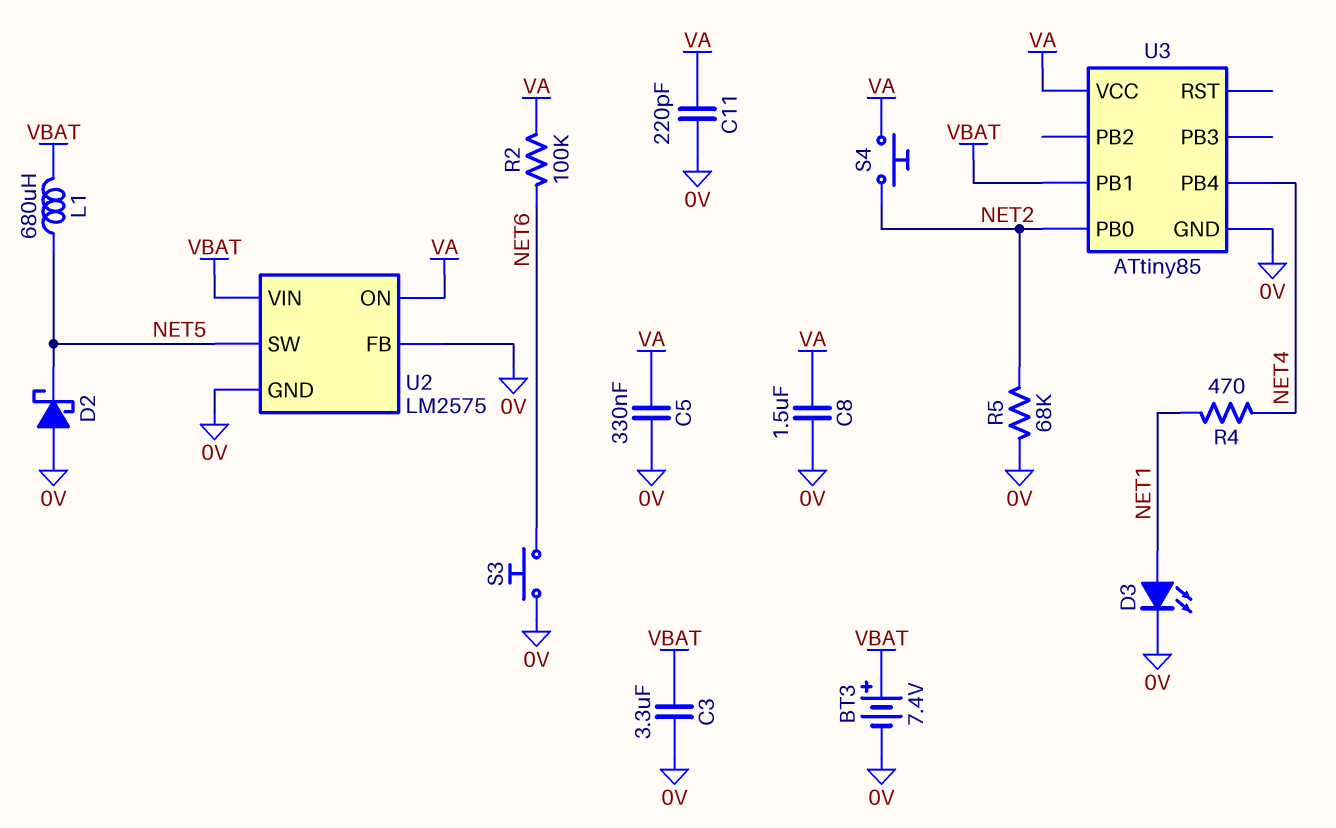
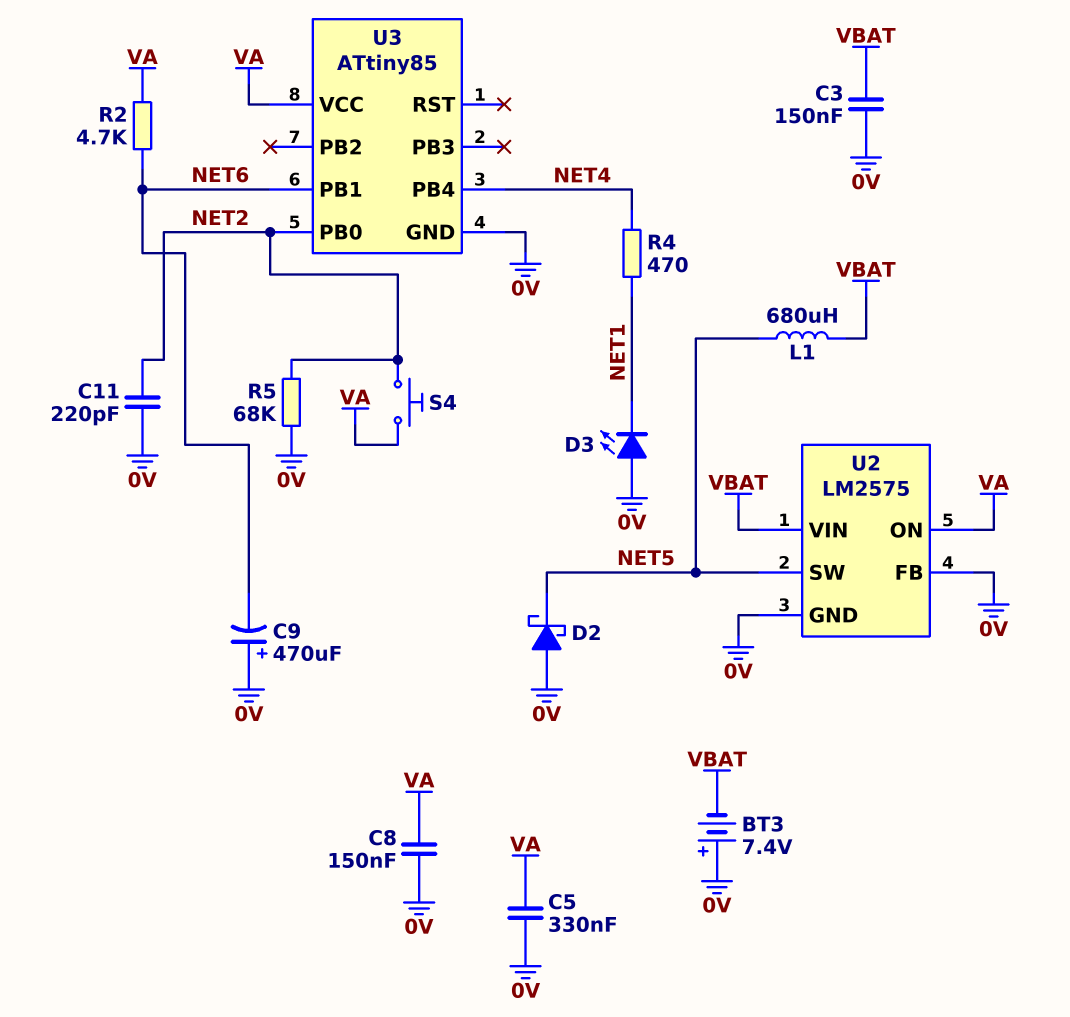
BT3: 7.4V (plus VBAT, minus 0V) -> 7.4V (plus 0V, minus VBAT)
C3: 3.3uF (0V, VBAT) -> 150nF (0V, VBAT)
C8: 1.5uF (0V, VA) -> 150nF (0V, VA)
C9: none -> 470uF (plus 0V, minus NET6)
C11: 220pF (0V, VA) -> 220pF (0V, NET2)
D3: LED (A NET1, K 0V) -> LED (A 0V, K NET1)
R2: 100k (NET6, VA) -> 4.7k (NET6, VA)
S3: button (0V, NET6) -> none
U3 pin PB1: VBAT -> NET6

